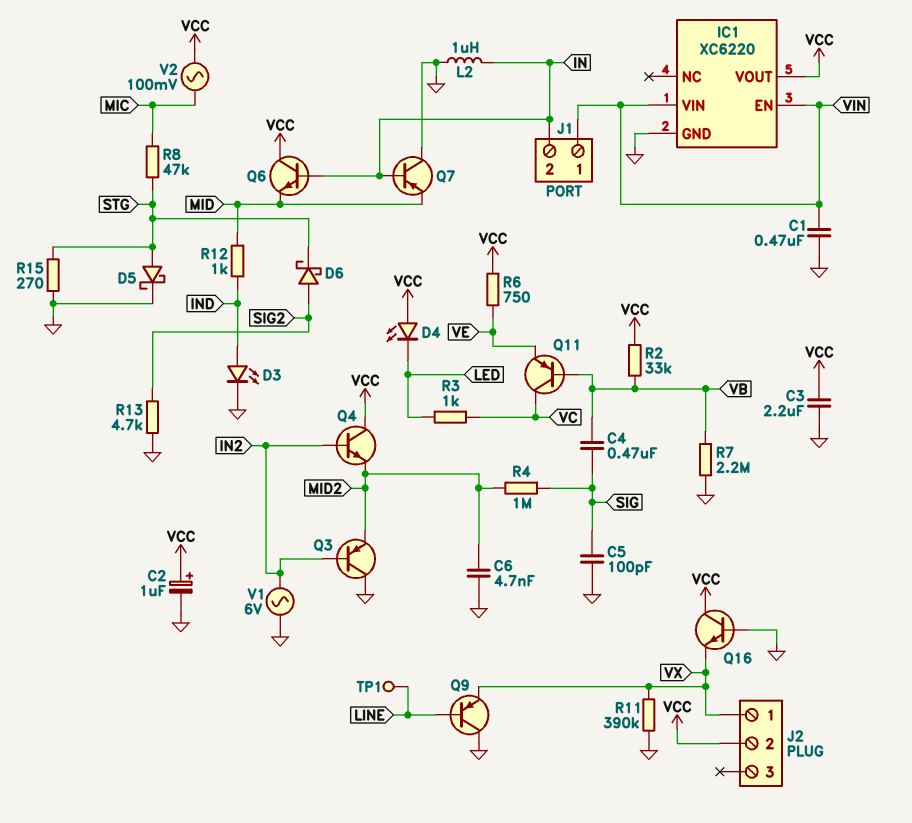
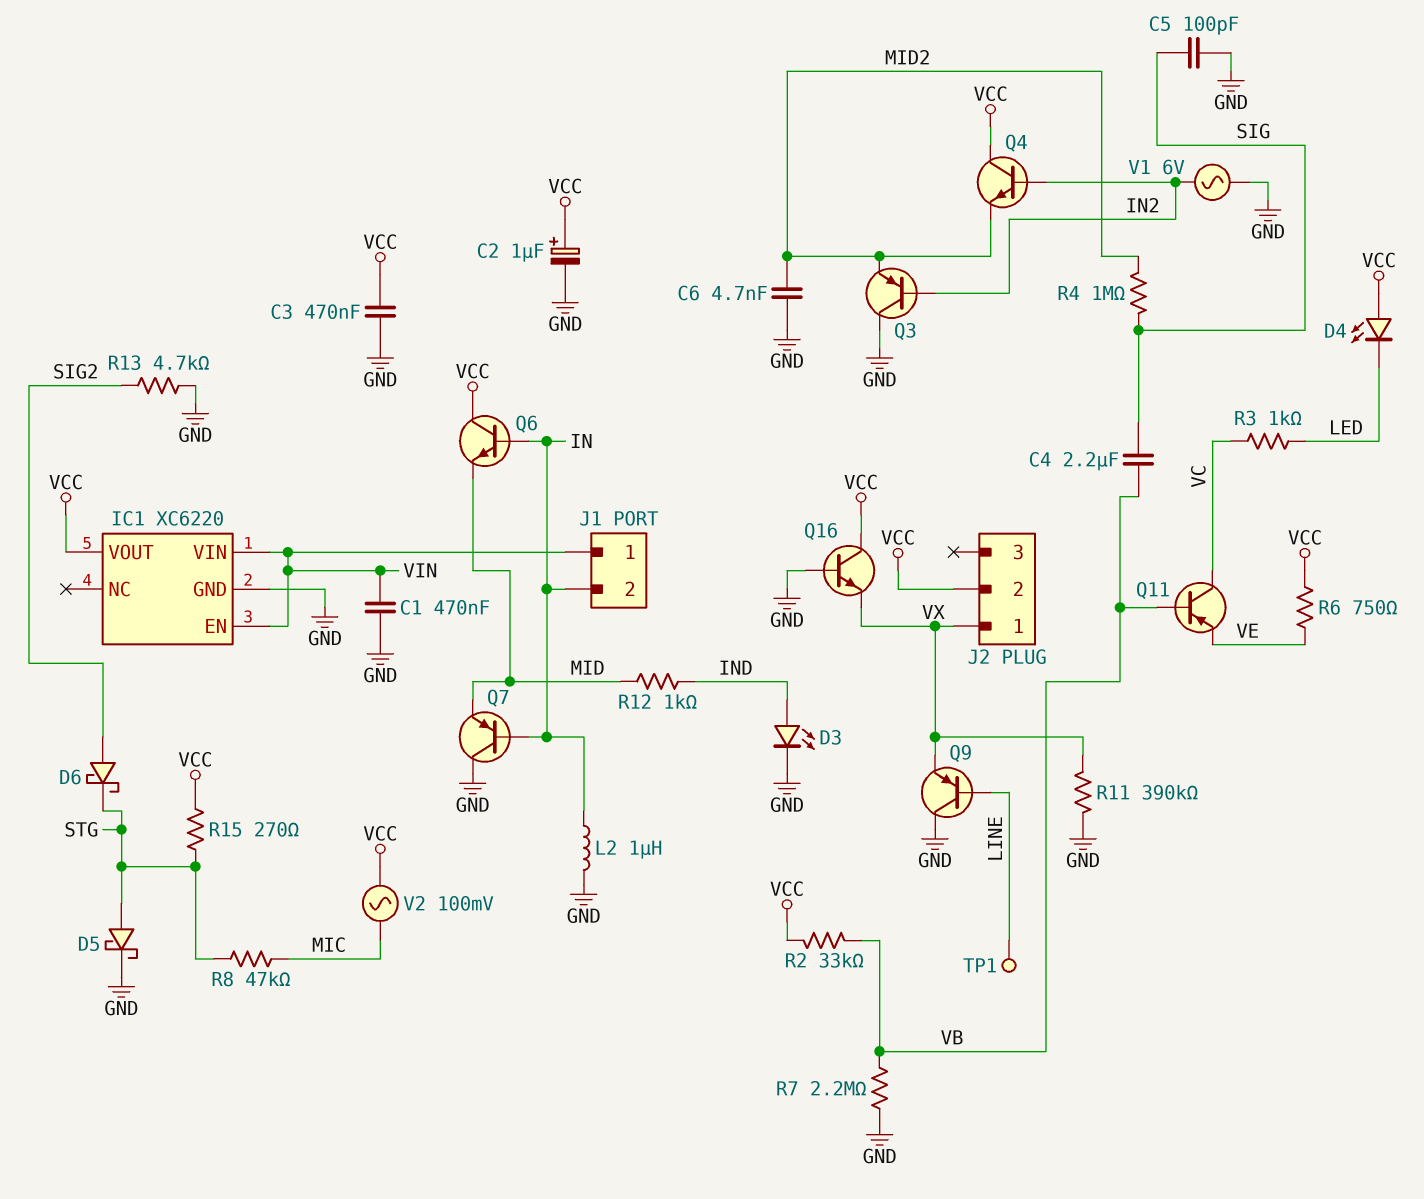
C3: 2.2uF (GND, VCC) -> 470nF (GND, VCC)
C4: 470nF (SIG, VB) -> 2.2uF (SIG, VB)
R15: 270 (GND, STG) -> 270 (STG, VCC)

